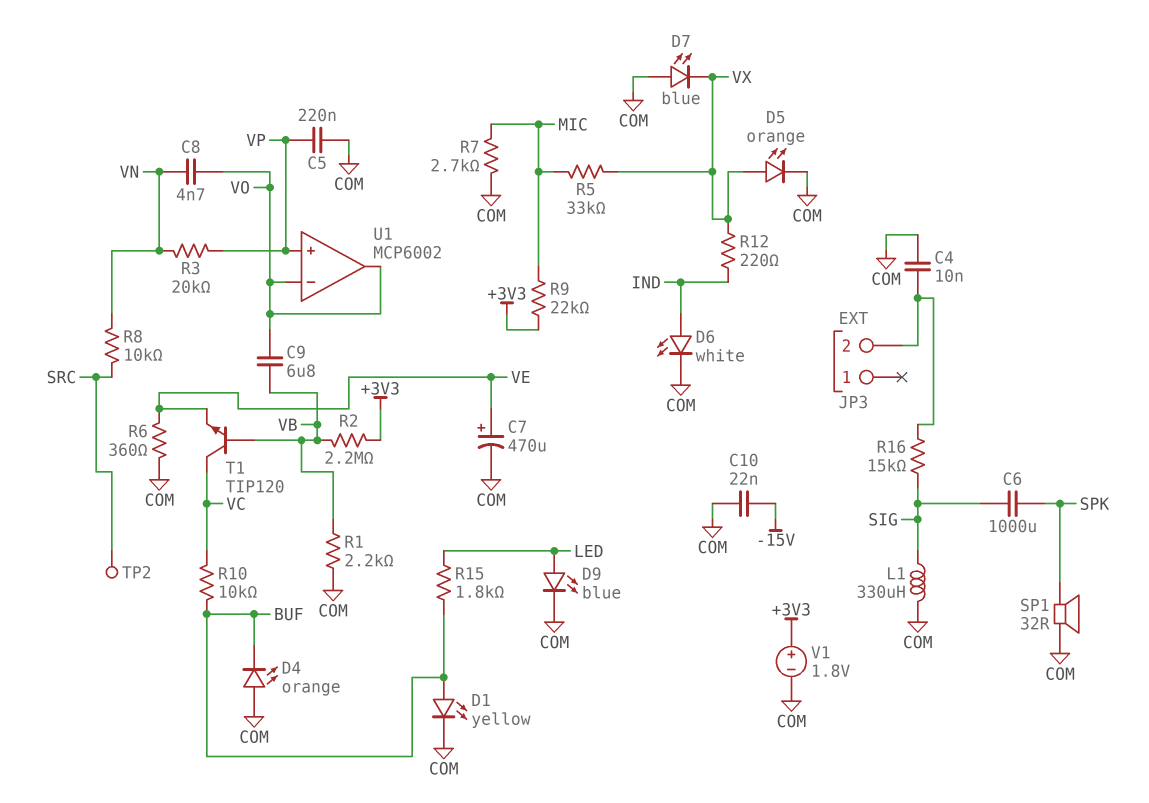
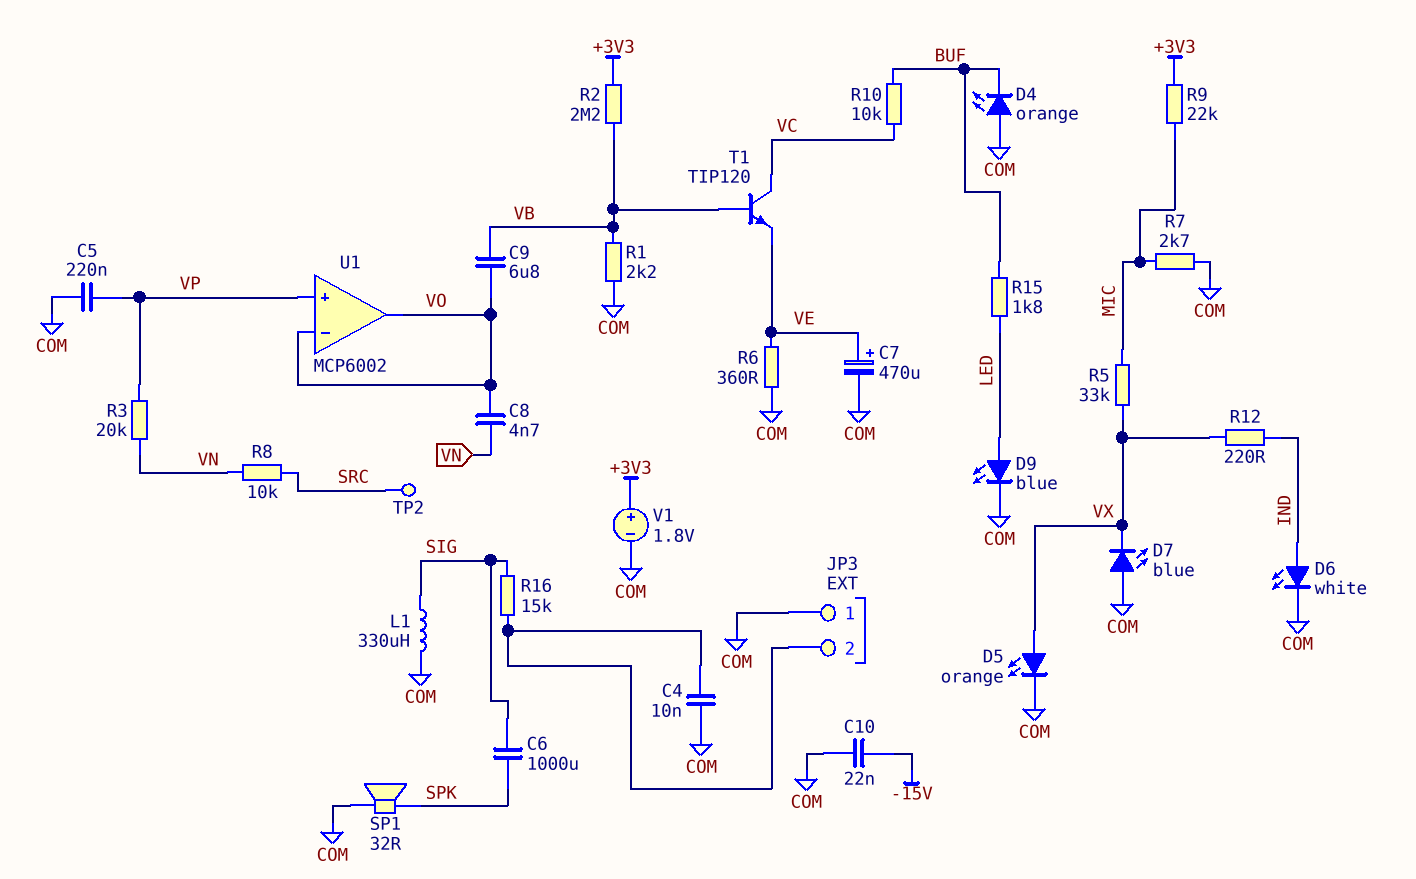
D1: LED yellow (A BUF, K COM) -> none
JP3 pin 1: none -> COM

